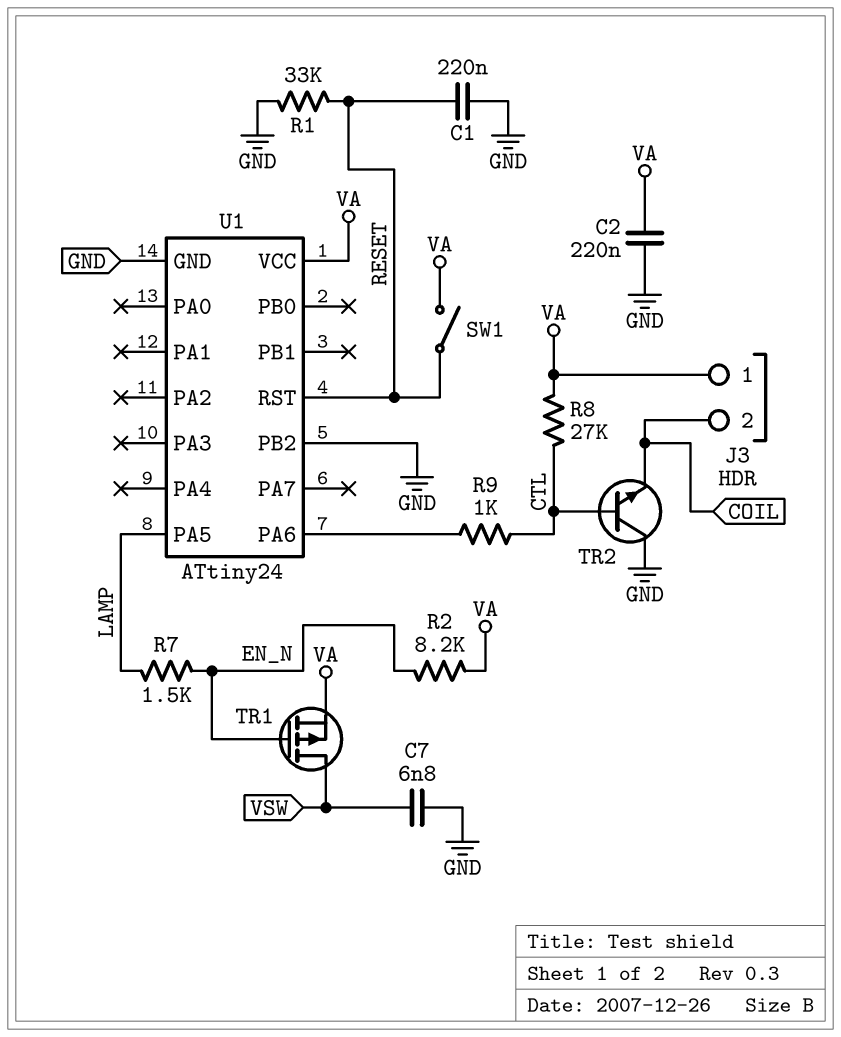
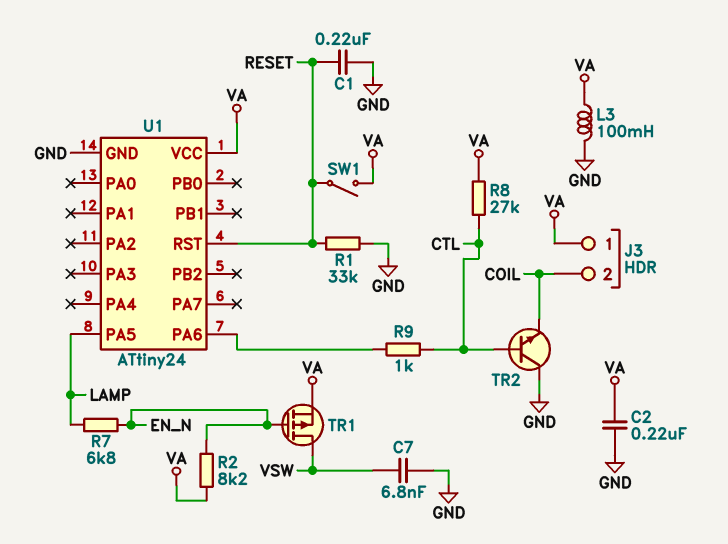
L3: none -> 100mH (GND, VA)
R7: 1.5k (EN_N, LAMP) -> 6.8k (EN_N, LAMP)
U1 pin PB2: GND -> none

